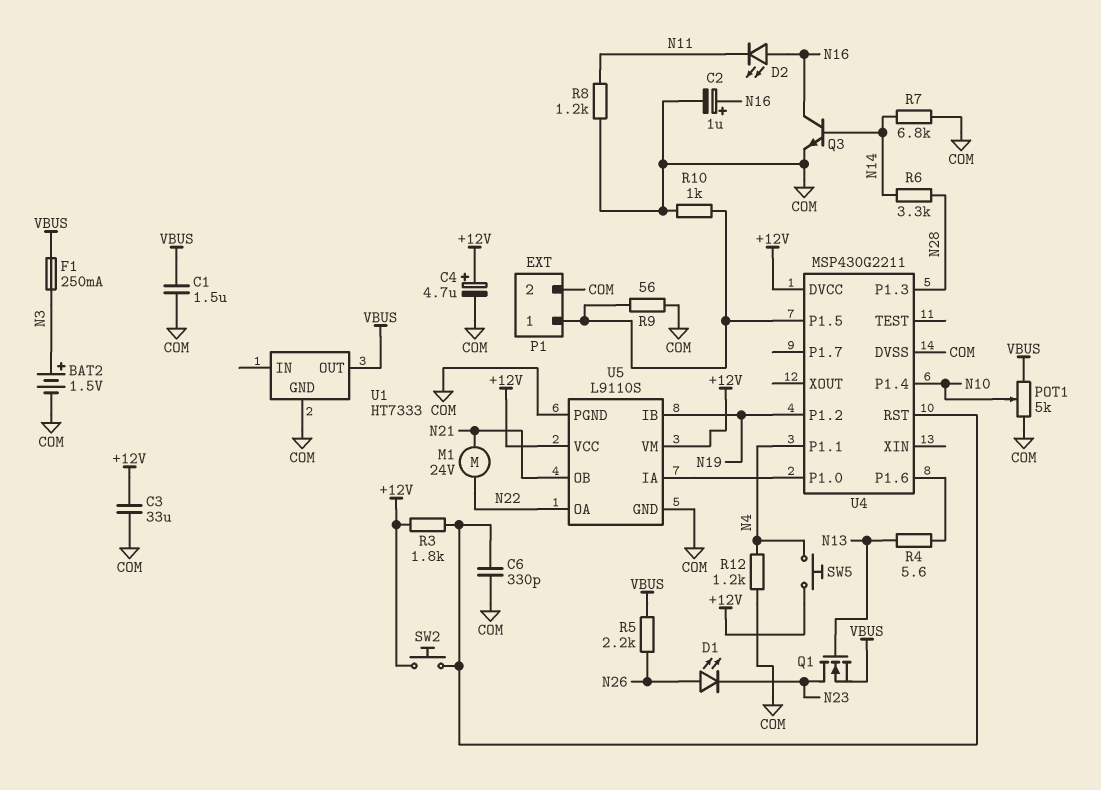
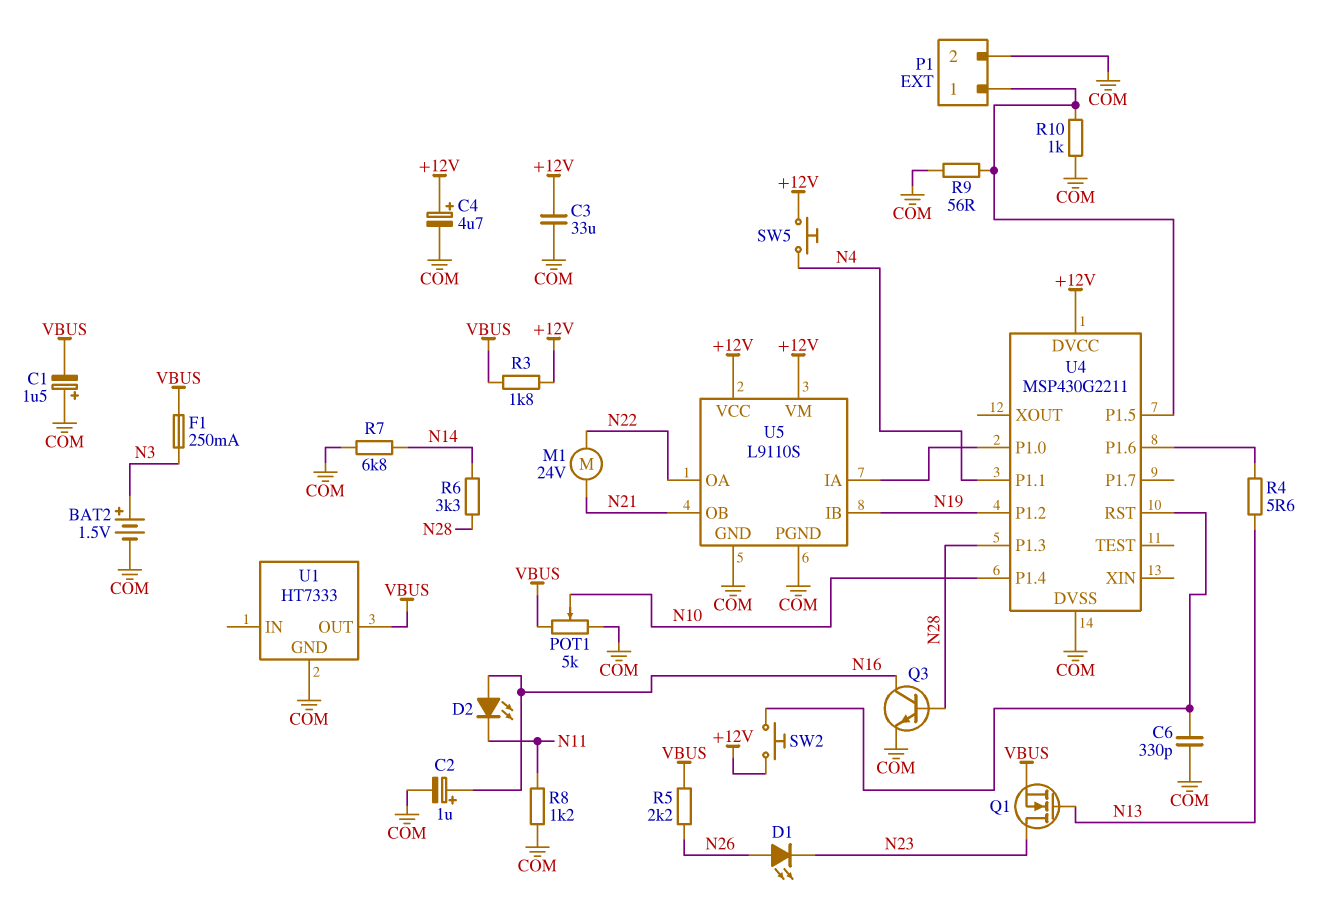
C1: 1.5uF (COM, VBUS) -> 1.5uF (plus COM, minus VBUS)
Q3: NPN (B N14, C N16, E COM) -> NPN (B N28, C N16, E COM)
R3: 1.8k (+12V, U4/RST) -> 1.8k (+12V, VBUS)
R12: 1.2k (COM, N4) -> none

